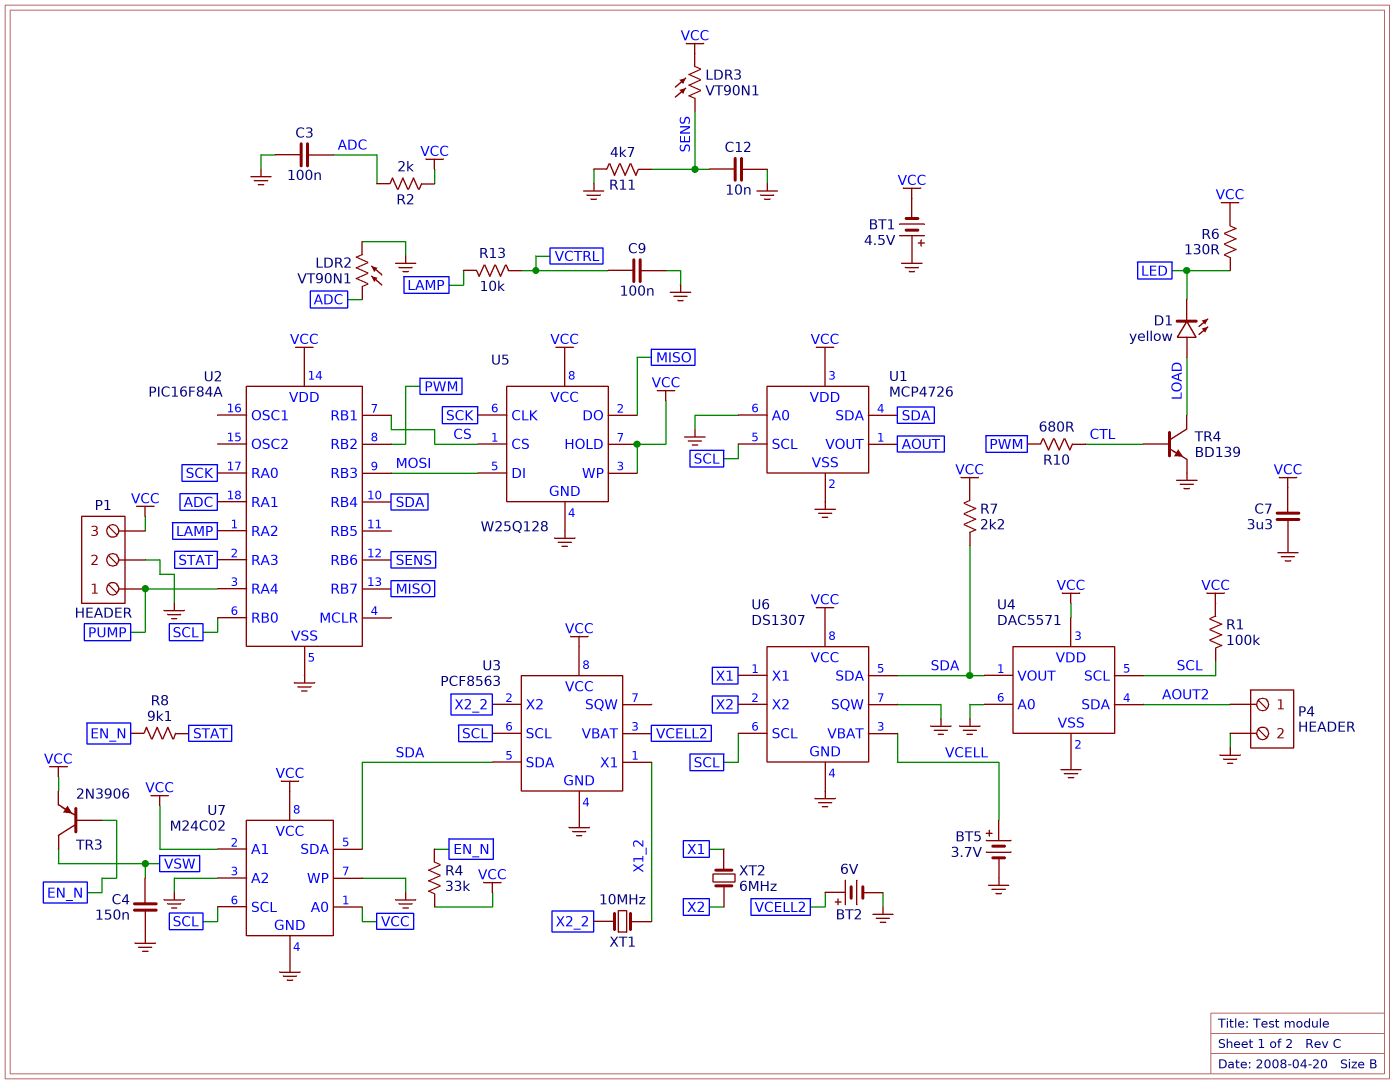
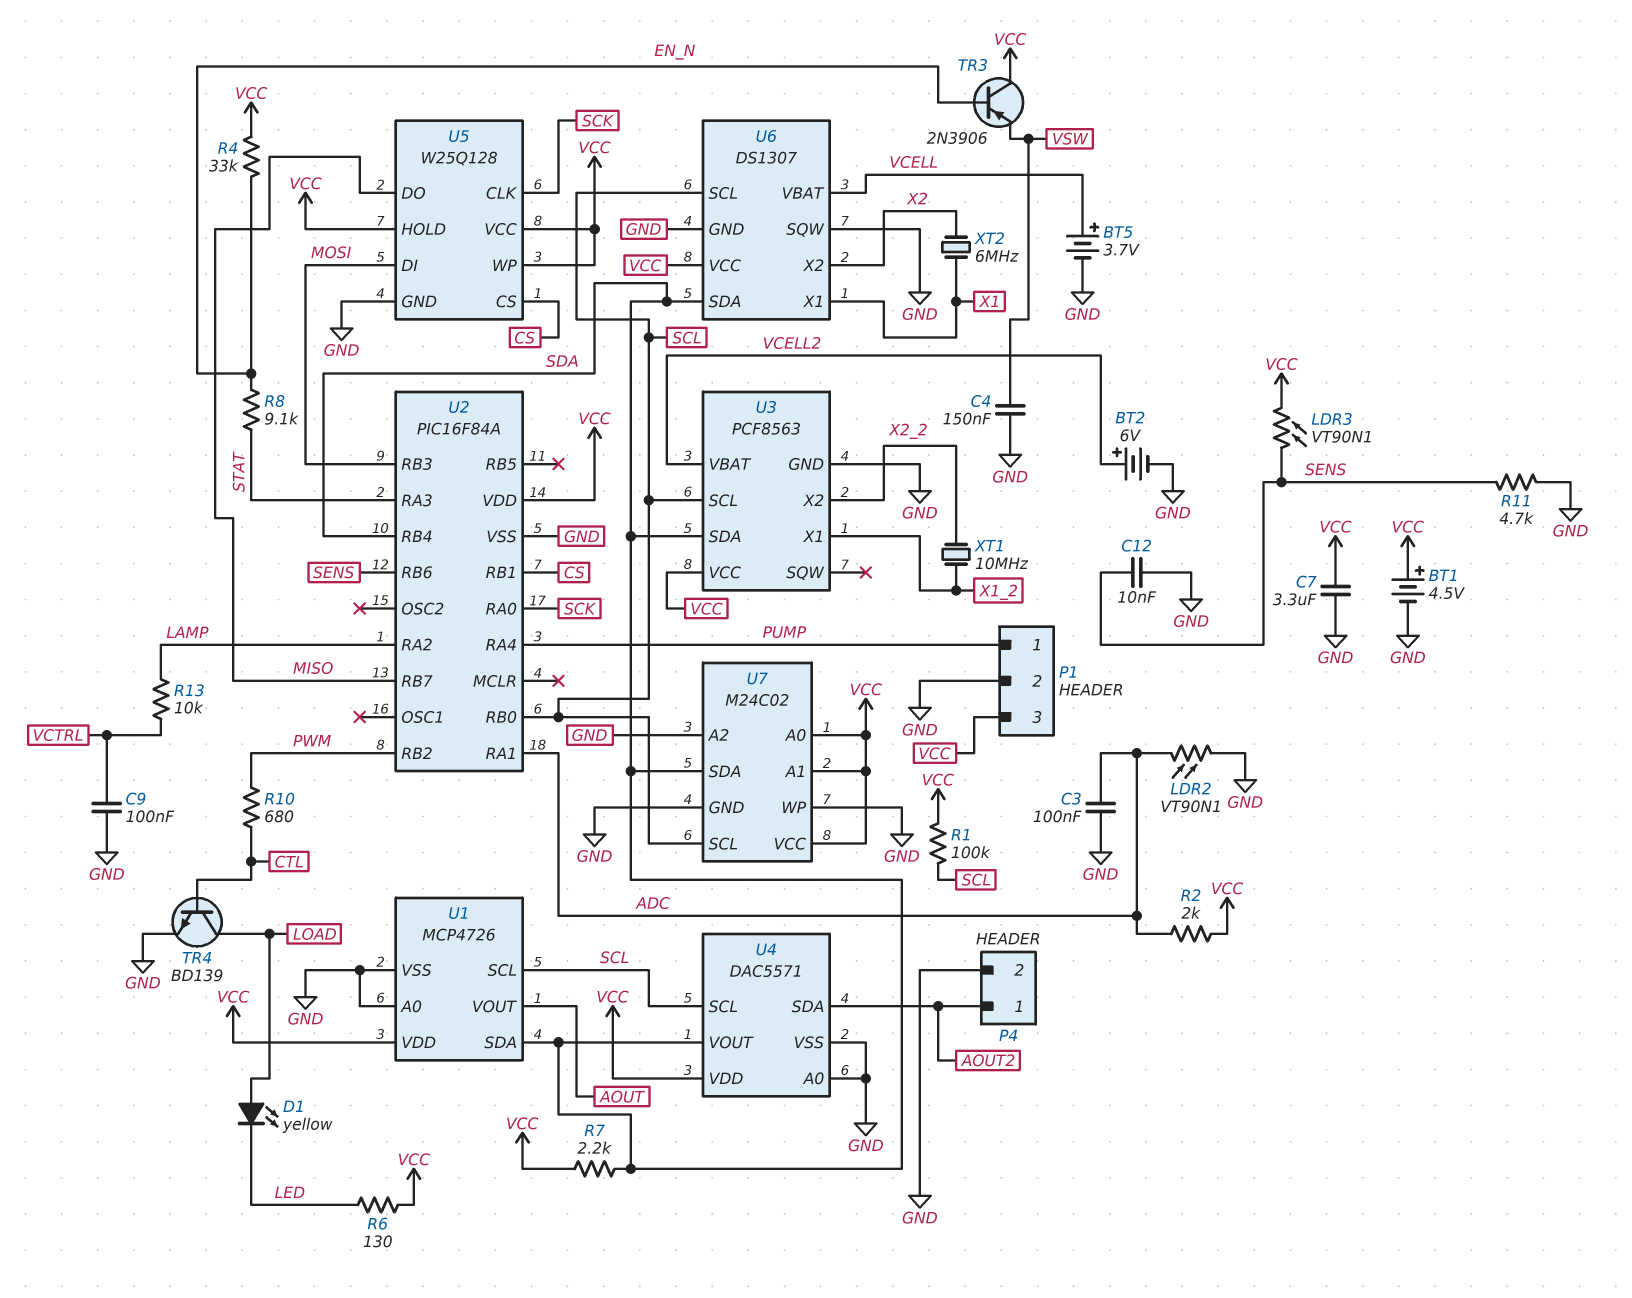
BT1: 4.5V (plus GND, minus VCC) -> 4.5V (plus VCC, minus GND)
TR3: PNP 2N3906 (B EN_N, C VSW, E VCC) -> PNP 2N3906 (B EN_N, C VCC, E VSW)

